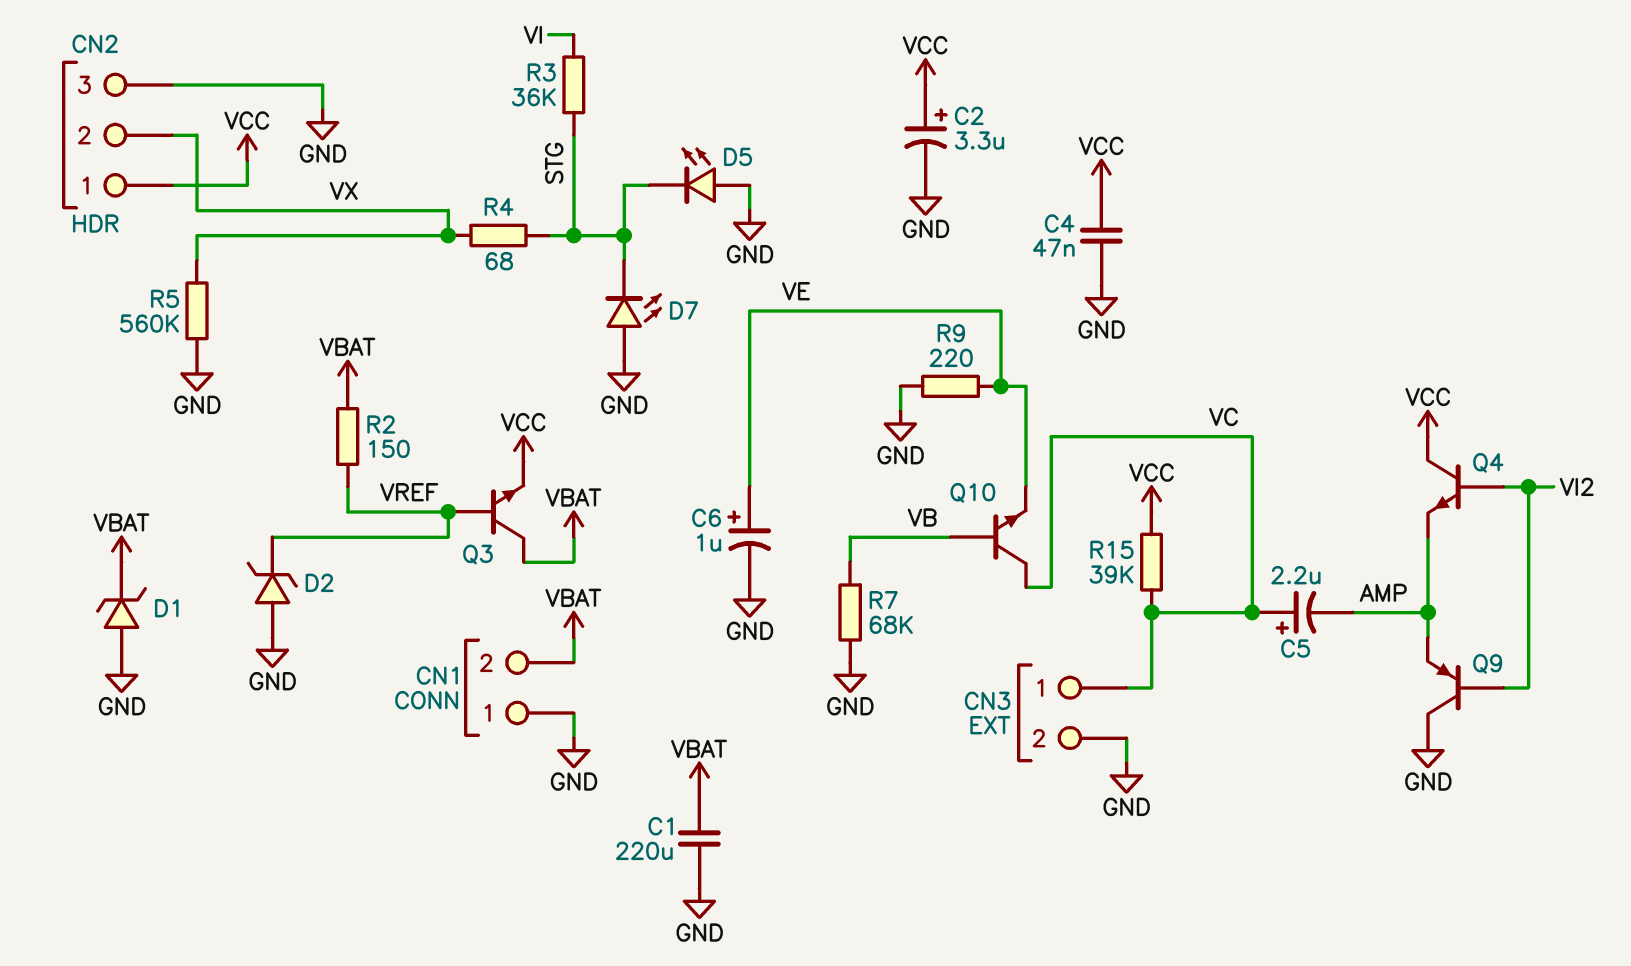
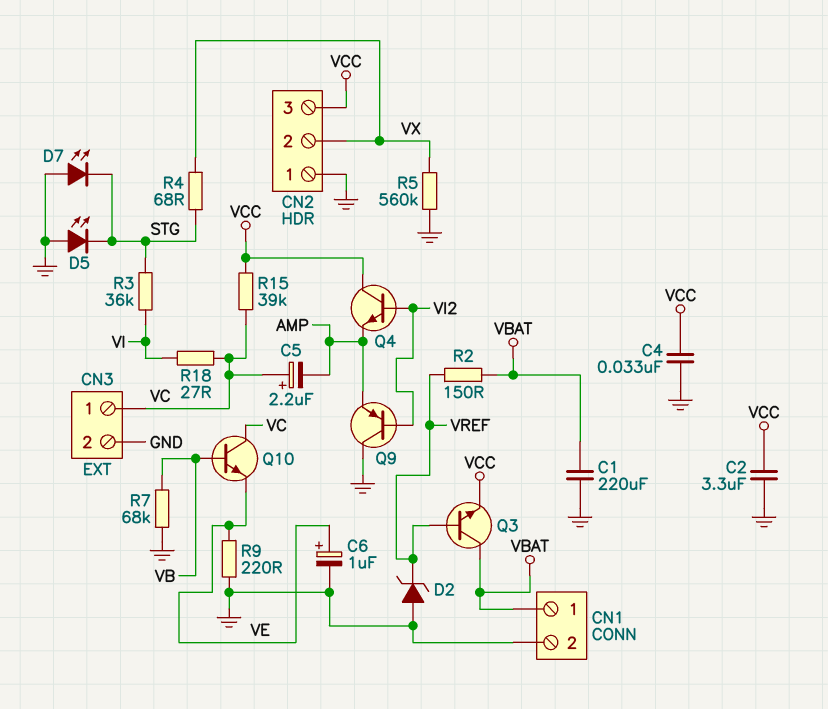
C2: 3.3uF (plus VCC, minus GND) -> 3.3uF (GND, VCC)
C4: 47nF (GND, VCC) -> 33nF (GND, VCC)
CN1 pin 1: GND -> VBAT
CN1 pin 2: VBAT -> GND
CN2 pin 1: VCC -> GND
CN2 pin 3: GND -> VCC
D1: zener (A GND, K VBAT) -> none
R18: none -> 27 (VC, VI)

